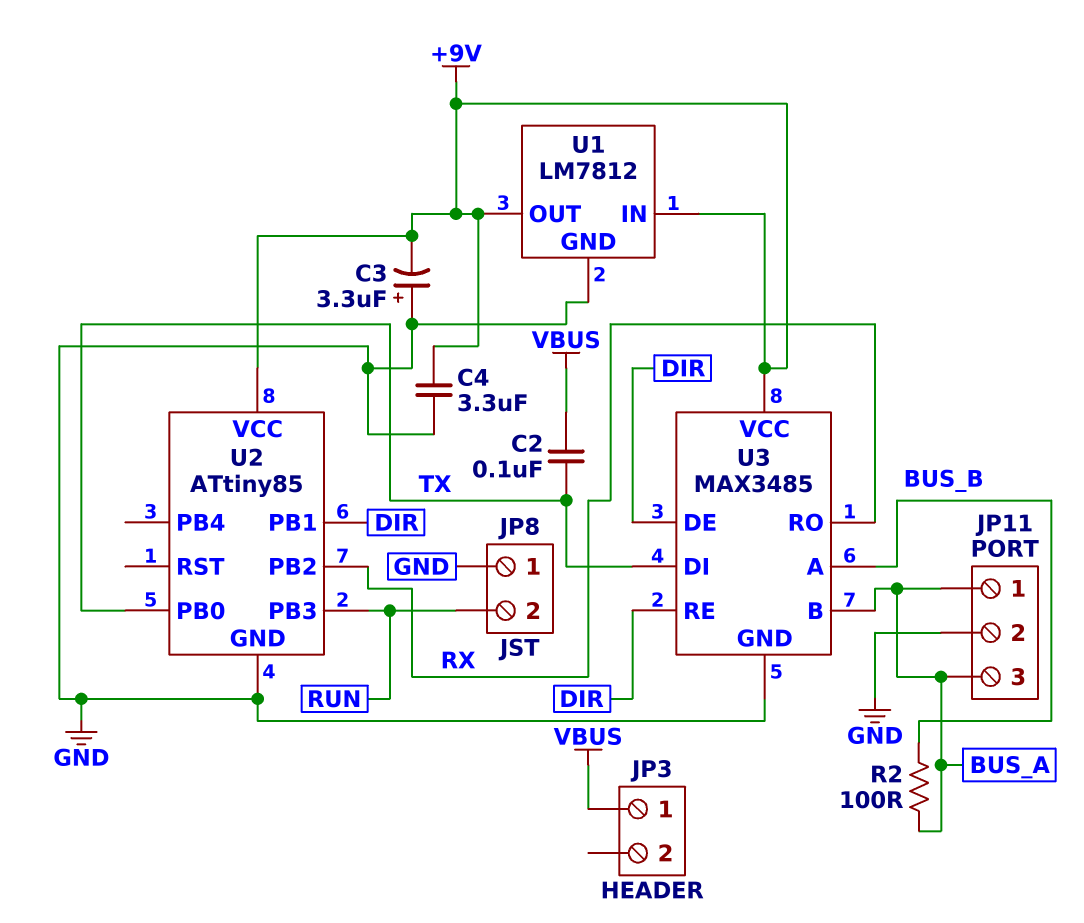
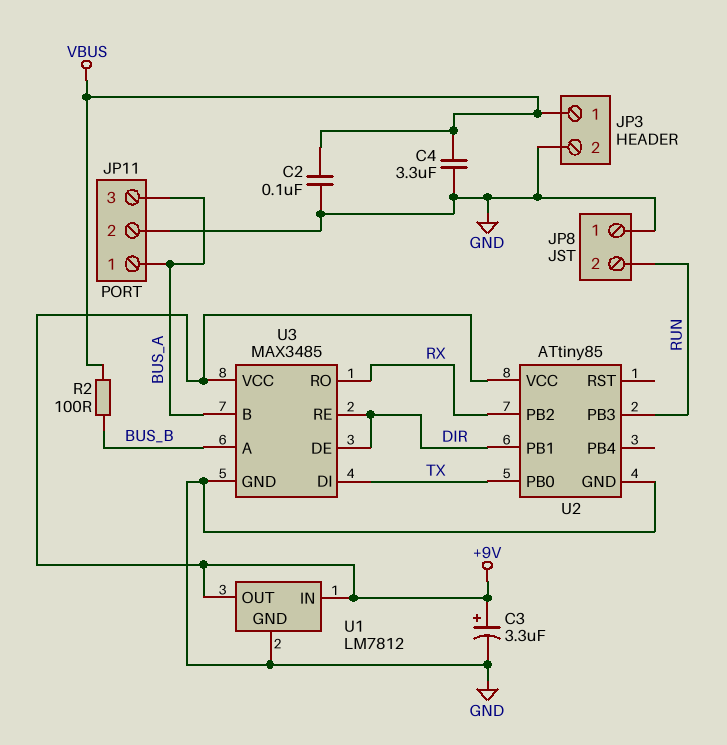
C2: 100nF (TX, VBUS) -> 100nF (GND, VBUS)
C3: 3.3uF (plus GND, minus +9V) -> 3.3uF (plus +9V, minus GND)
C4: 3.3uF (+9V, GND) -> 3.3uF (GND, VBUS)
JP3 pin 2: none -> GND
R2: 100 (BUS_A, BUS_B) -> 100 (BUS_B, VBUS)

